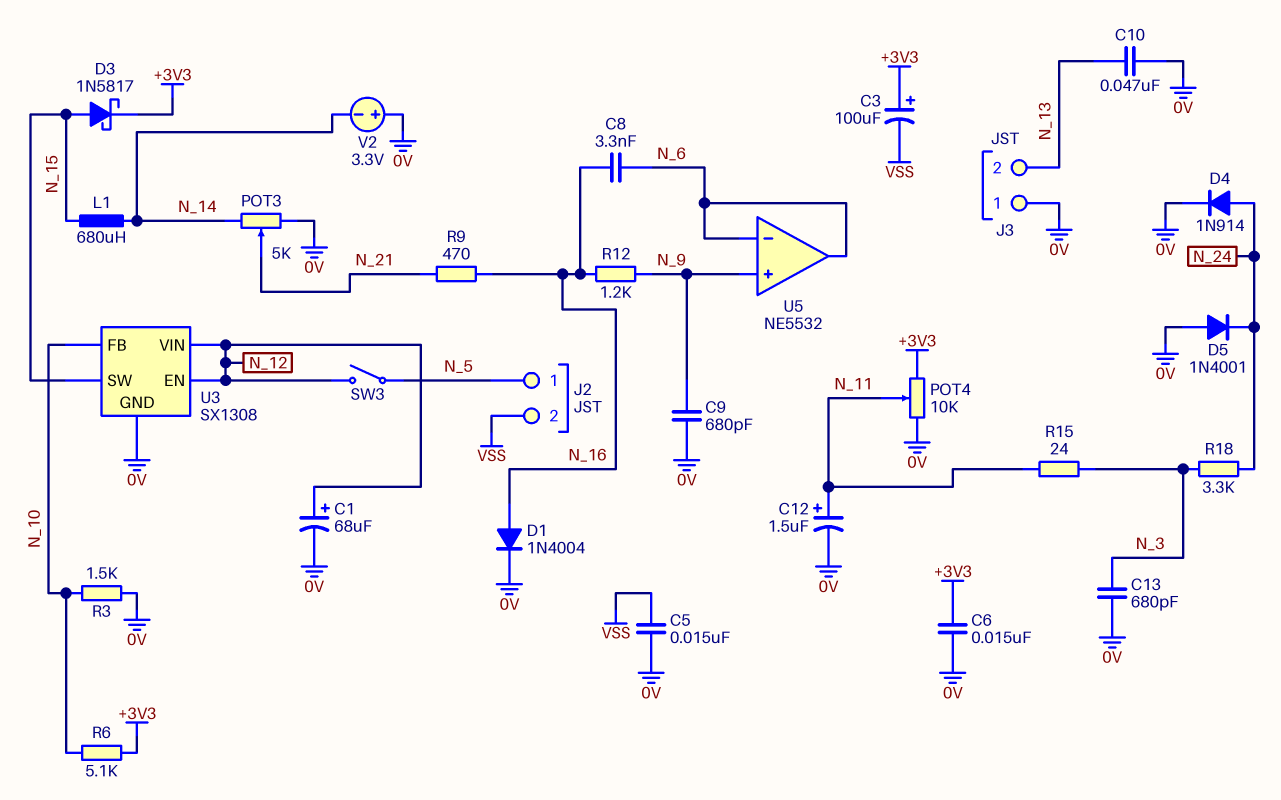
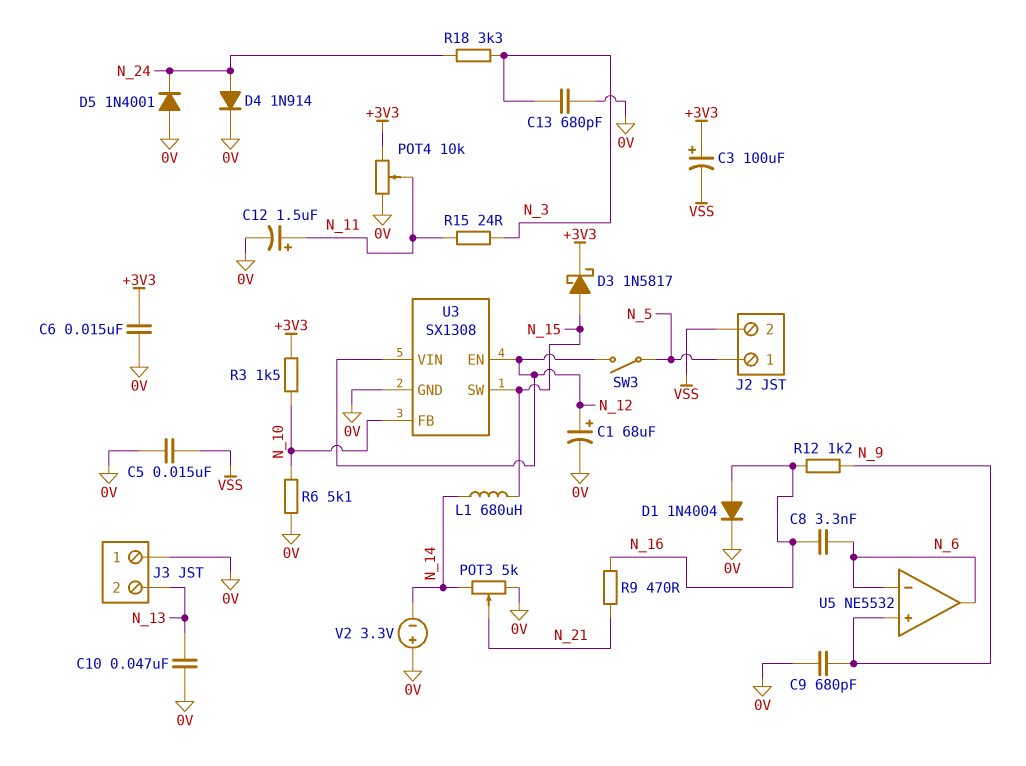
R3: 1.5k (0V, N_10) -> 1.5k (+3V3, N_10)
R6: 5.1k (+3V3, N_10) -> 5.1k (0V, N_10)

